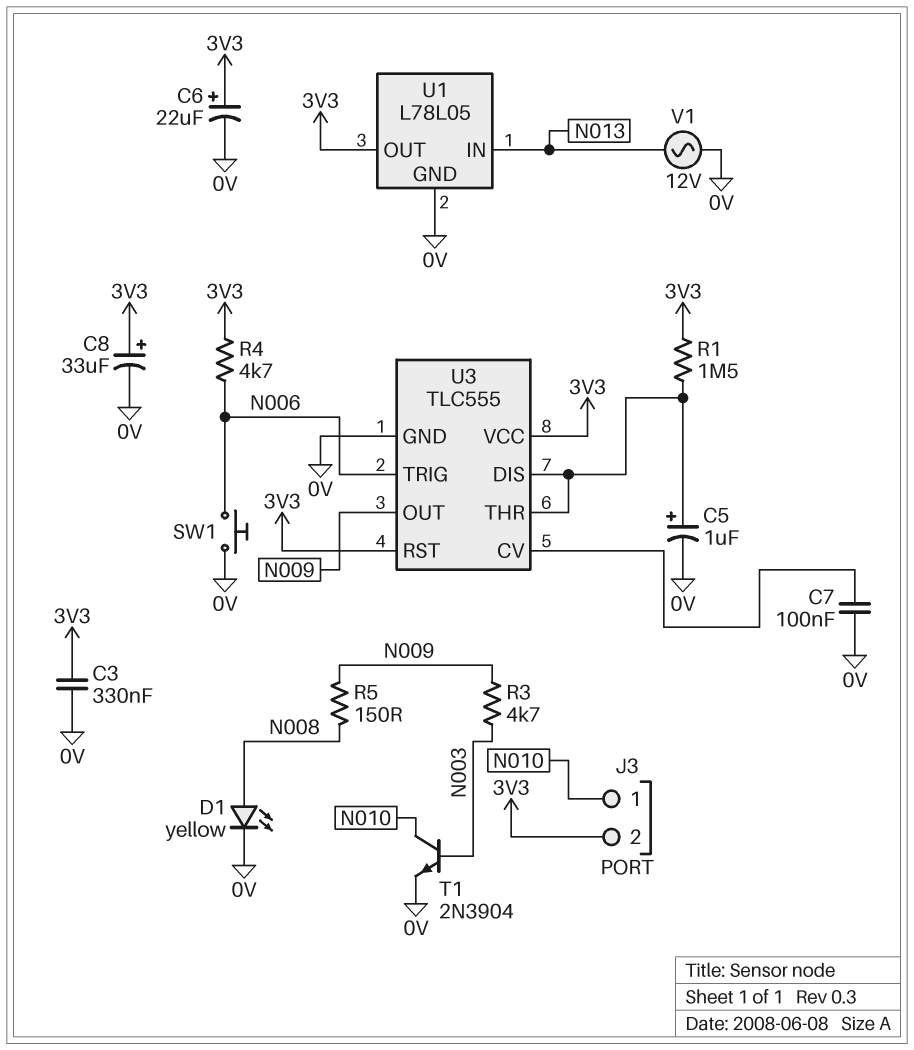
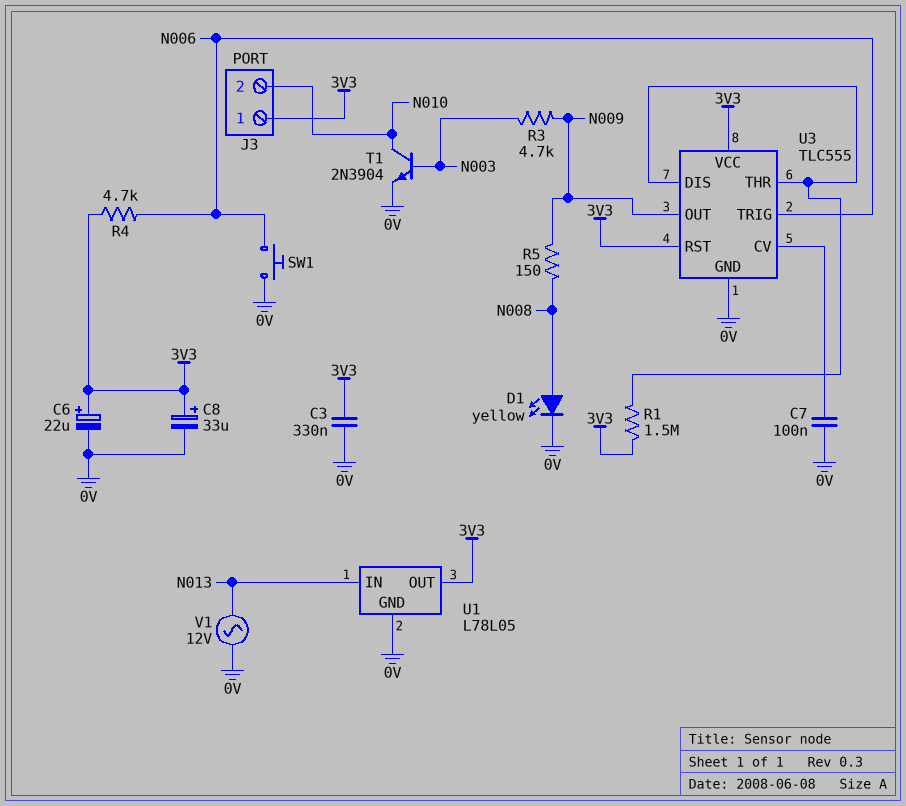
C5: 1uF (plus U3/DIS, minus 0V) -> none
J3 pin 1: N010 -> 3V3
J3 pin 2: 3V3 -> N010

